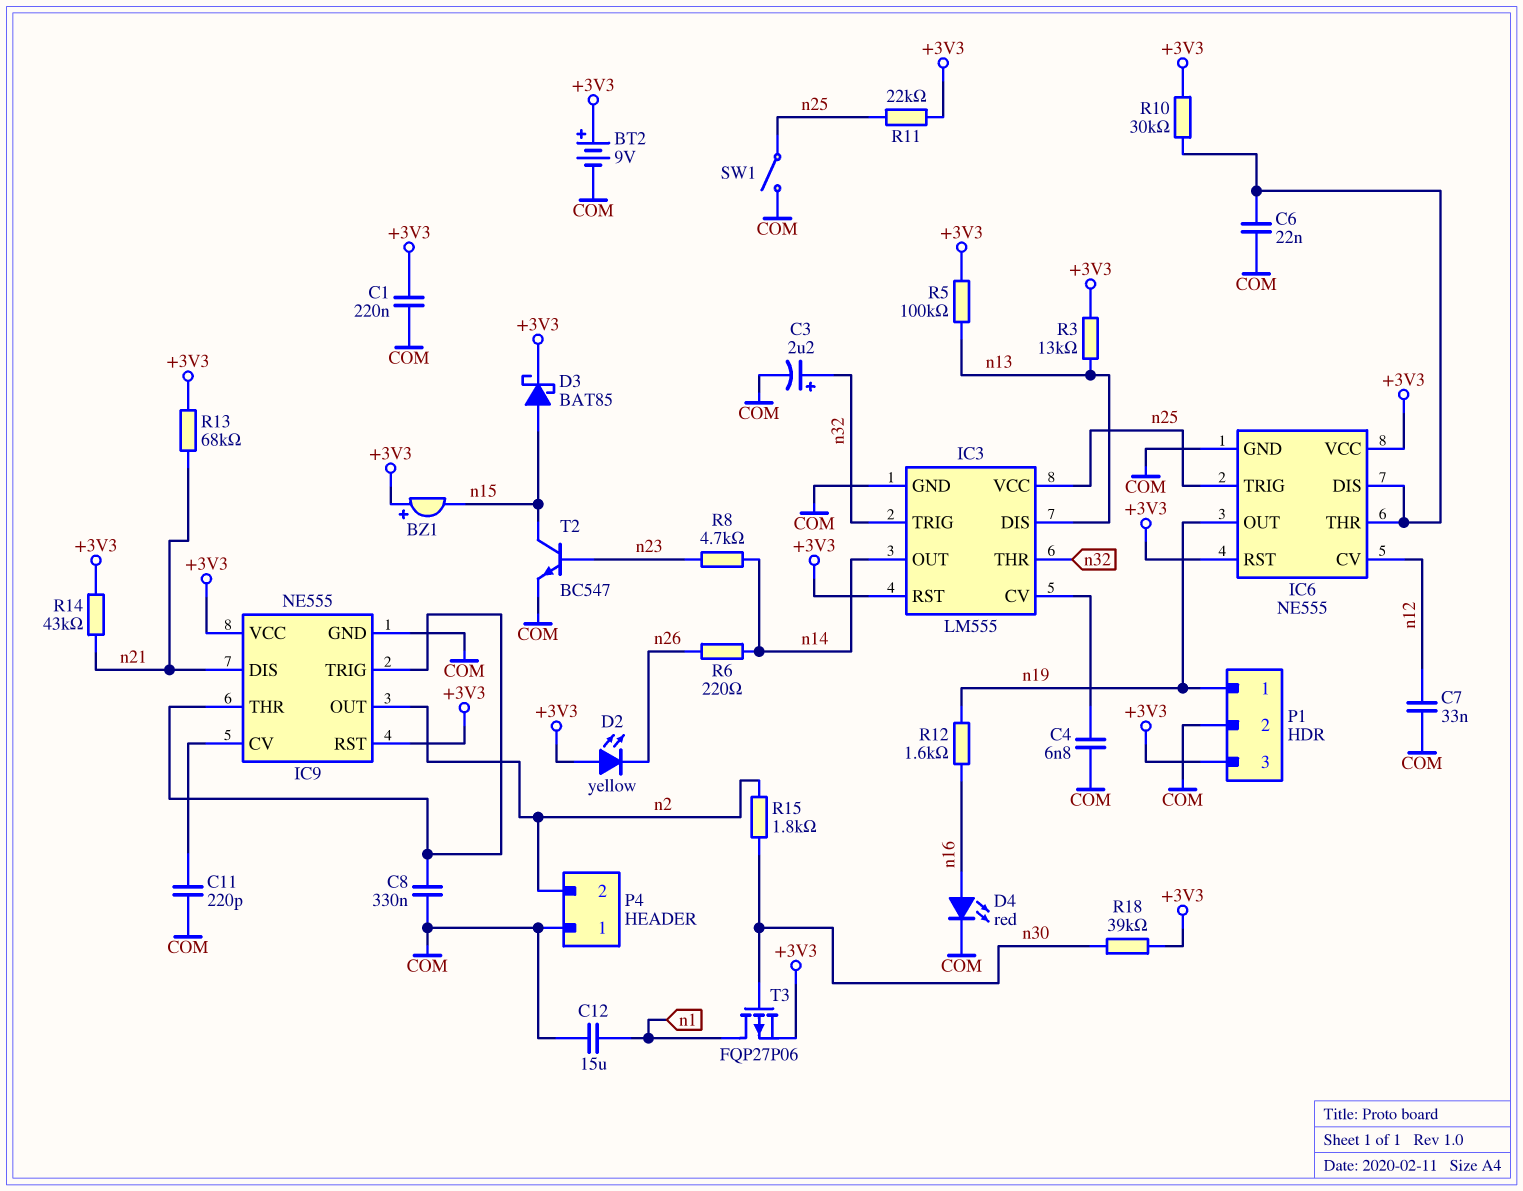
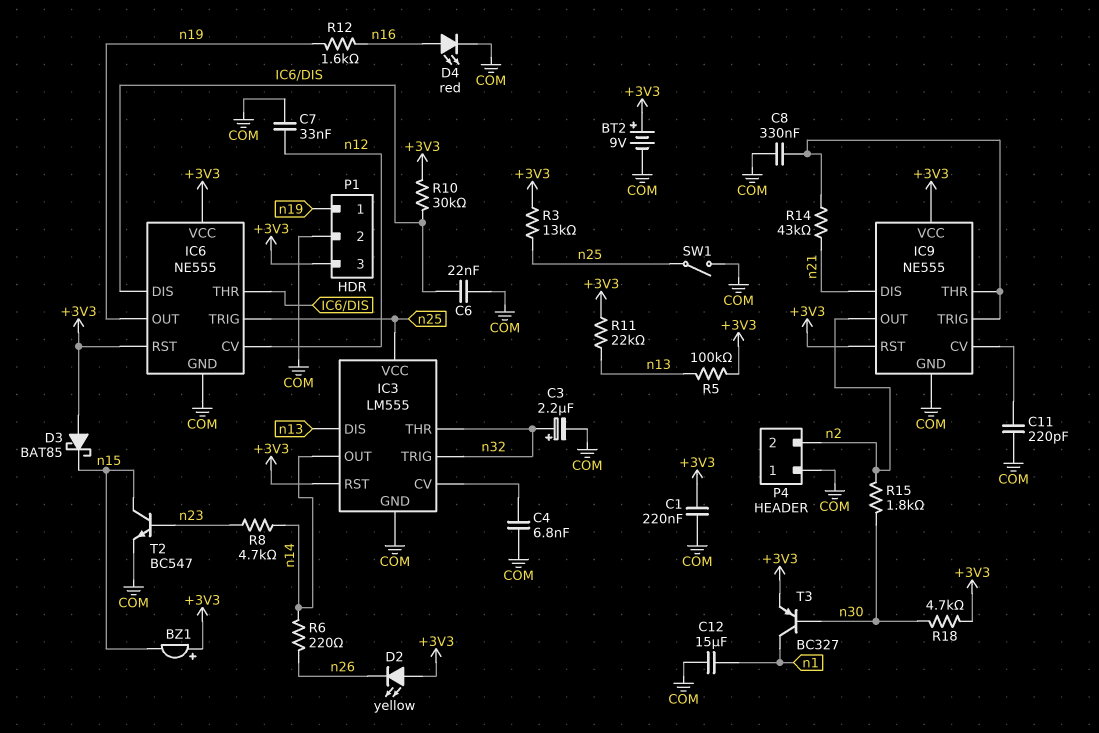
D3: schottky BAT85 (A n15, K +3V3) -> schottky BAT85 (A +3V3, K n15)
R3: 13k (+3V3, n13) -> 13k (+3V3, n25)
R11: 22k (+3V3, n25) -> 22k (+3V3, n13)
R13: 68k (+3V3, n21) -> none
R14: 43k (+3V3, n21) -> 43k (IC9/THR, n21)
R18: 39k (+3V3, n30) -> 4.7k (+3V3, n30)
T3: PMOS FQP27P06 (G n30, D n1, S +3V3) -> PNP BC327 (B n30, C n1, E +3V3)

